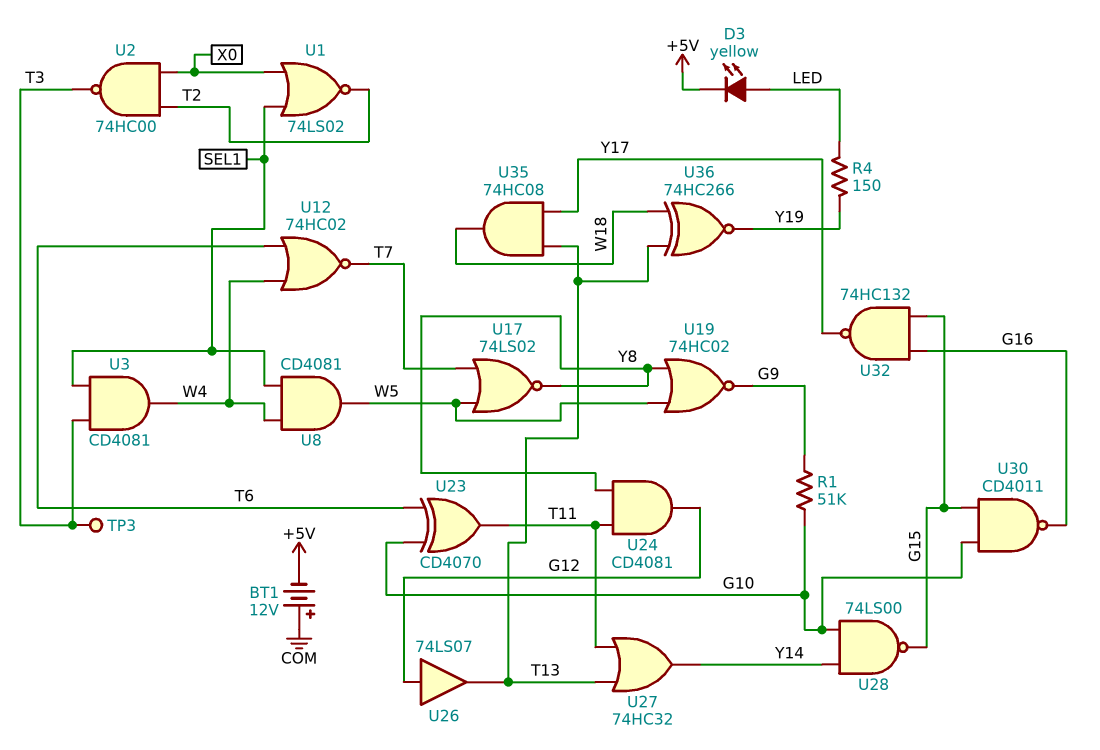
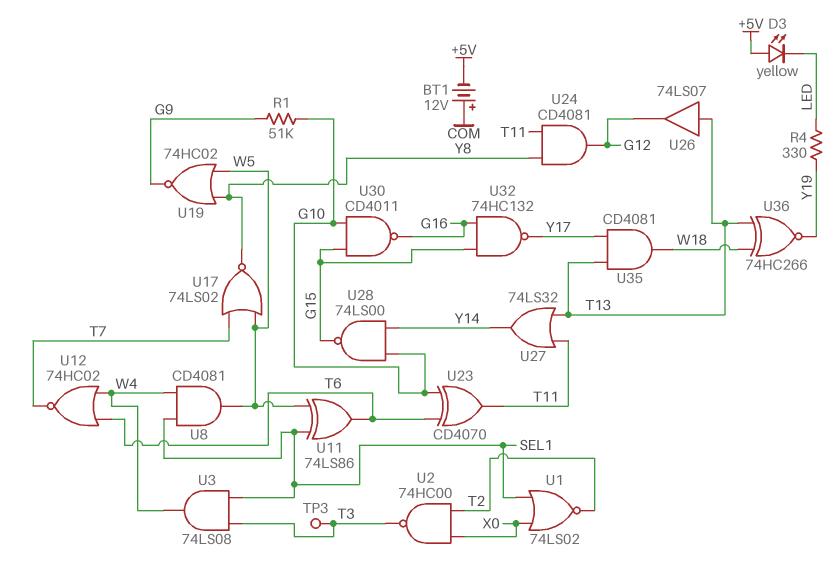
D3: LED yellow (A LED, K +5V) -> LED yellow (A +5V, K LED)
R4: 150 (LED, Y19) -> 330 (LED, Y19)
U3: AND CD4081 (in SEL1, in T3, out W4) -> AND 74LS08 (in SEL1, in T3, out W4)
U11: none -> XOR 74LS86 (in SEL1, in W5, out T6)
U26: buffer 74LS07 (in G12, out T13) -> buffer 74LS07 (in T13, out G12)
U27: OR 74HC32 (in T11, in T13, out Y14) -> OR 74LS32 (in T11, in T13, out Y14)
U35: AND 74HC08 (in T13, in Y17, out W18) -> AND CD4081 (in T13, in Y17, out W18)

